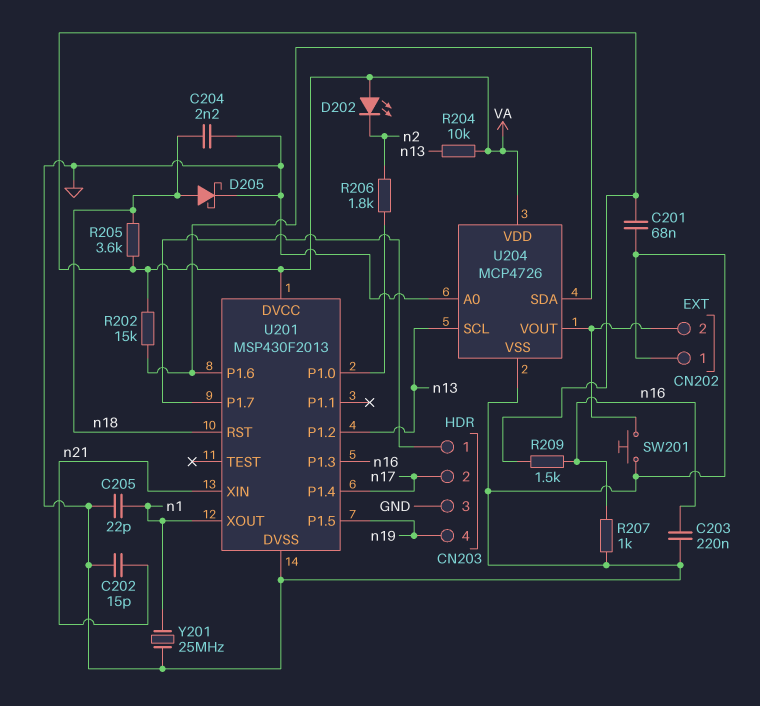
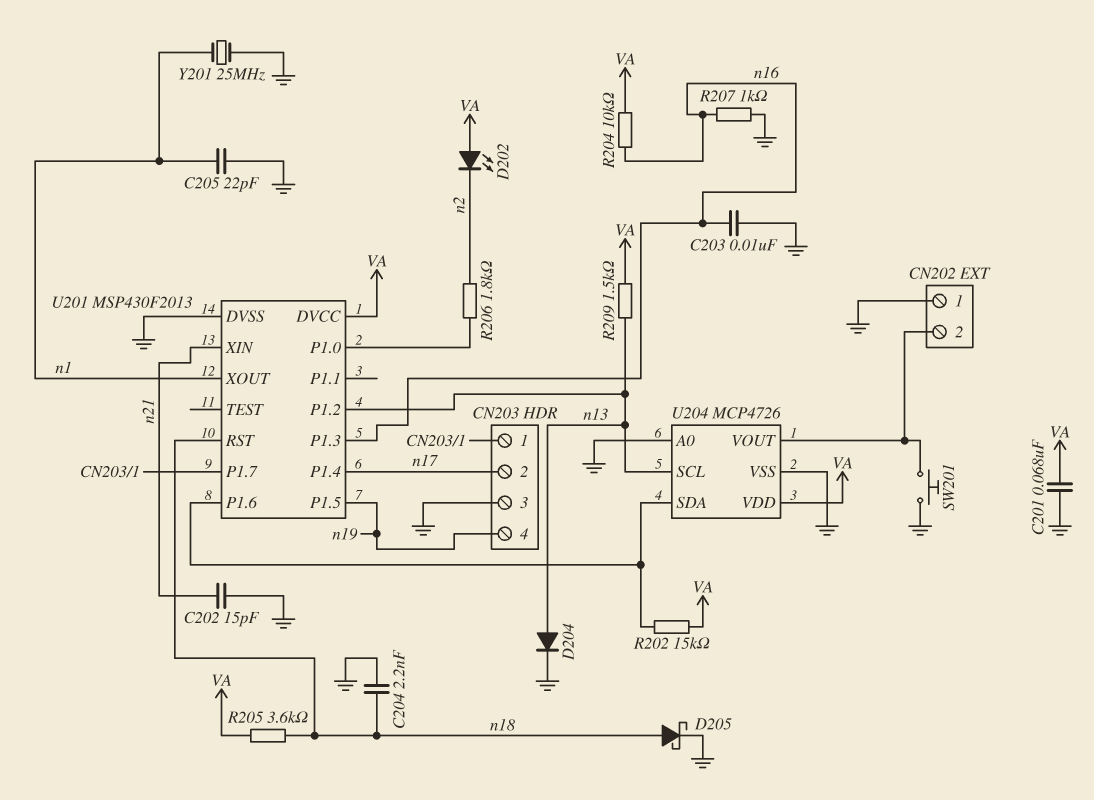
C203: 220nF (GND, n16) -> 10nF (GND, n16)
D204: none -> diode (A n13, K GND)
R204: 10k (VA, n13) -> 10k (VA, n16)
R209: 1.5k (VA, n16) -> 1.5k (VA, n13)

